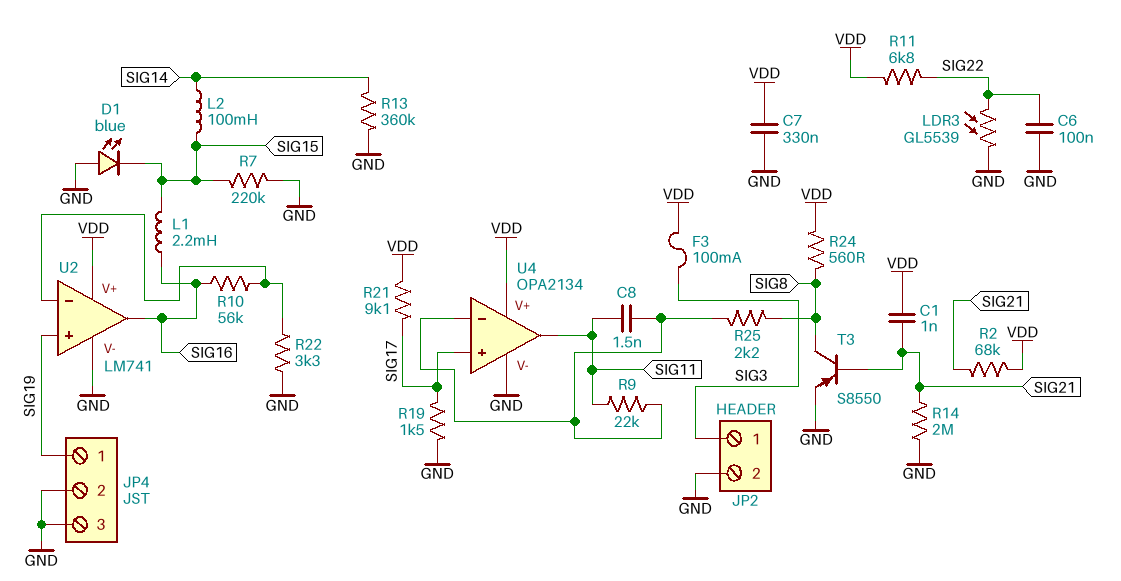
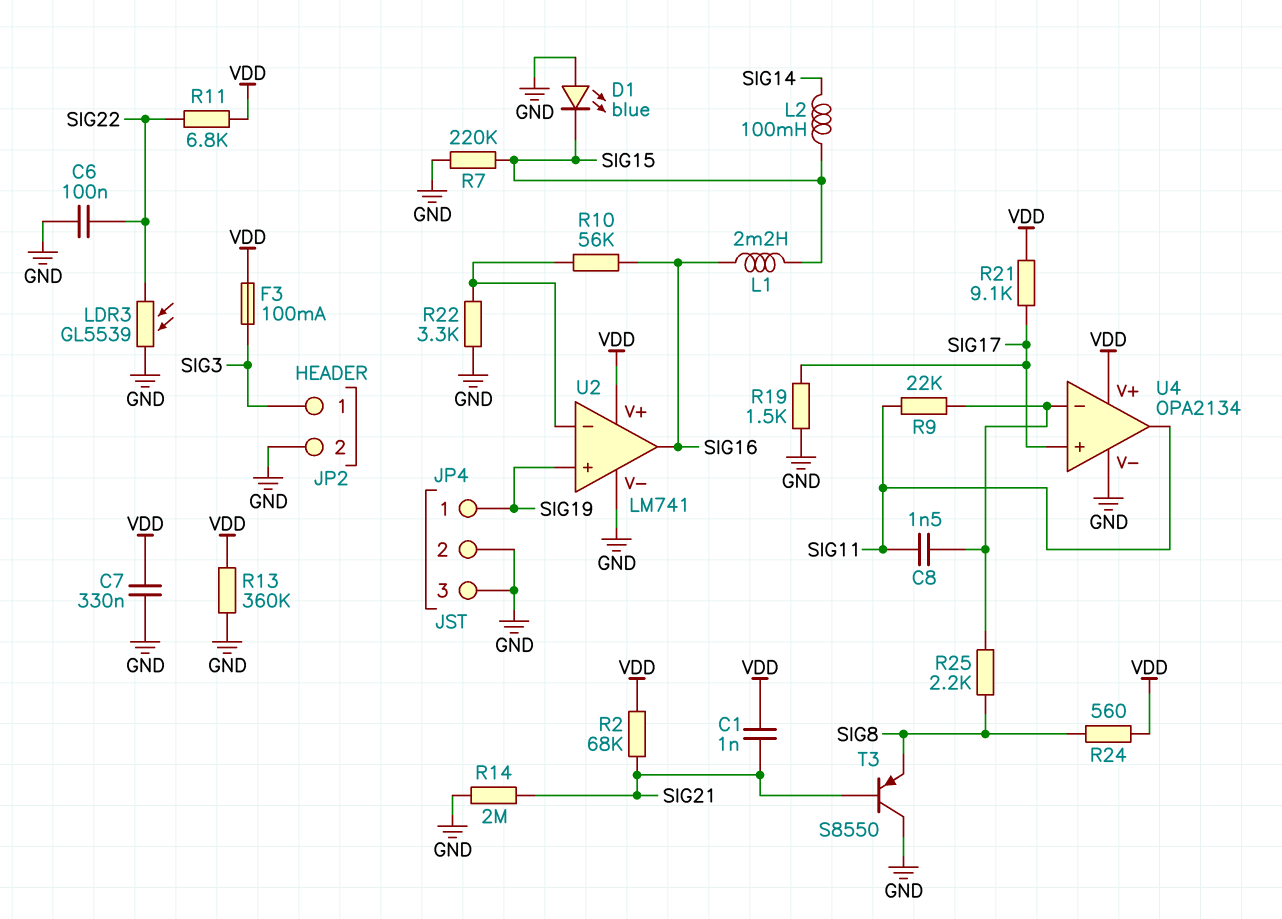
R13: 360k (GND, SIG14) -> 360k (GND, VDD)
T3: PNP S8550 (B SIG21, C SIG8, E GND) -> PNP S8550 (B SIG21, C GND, E SIG8)

